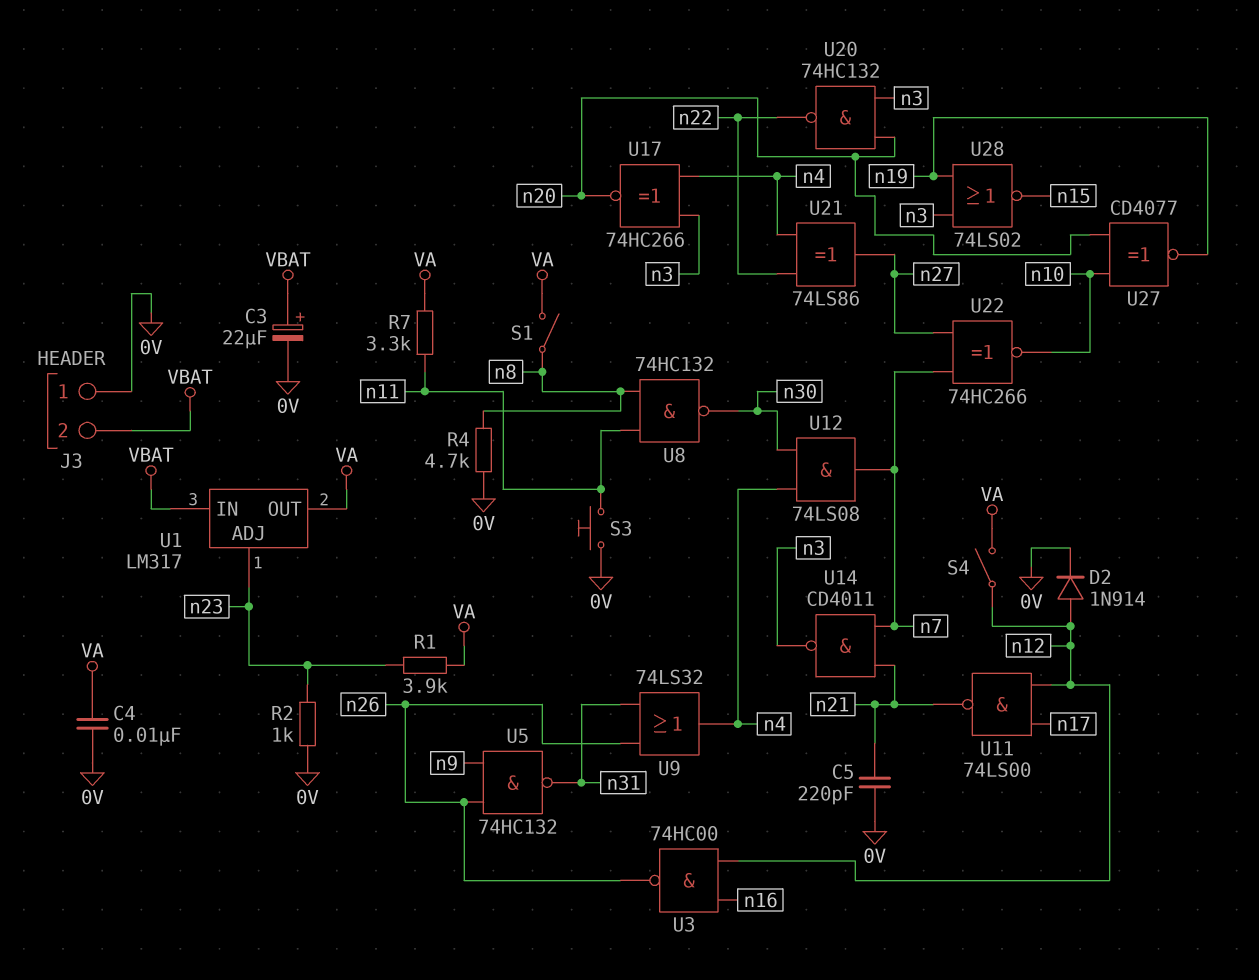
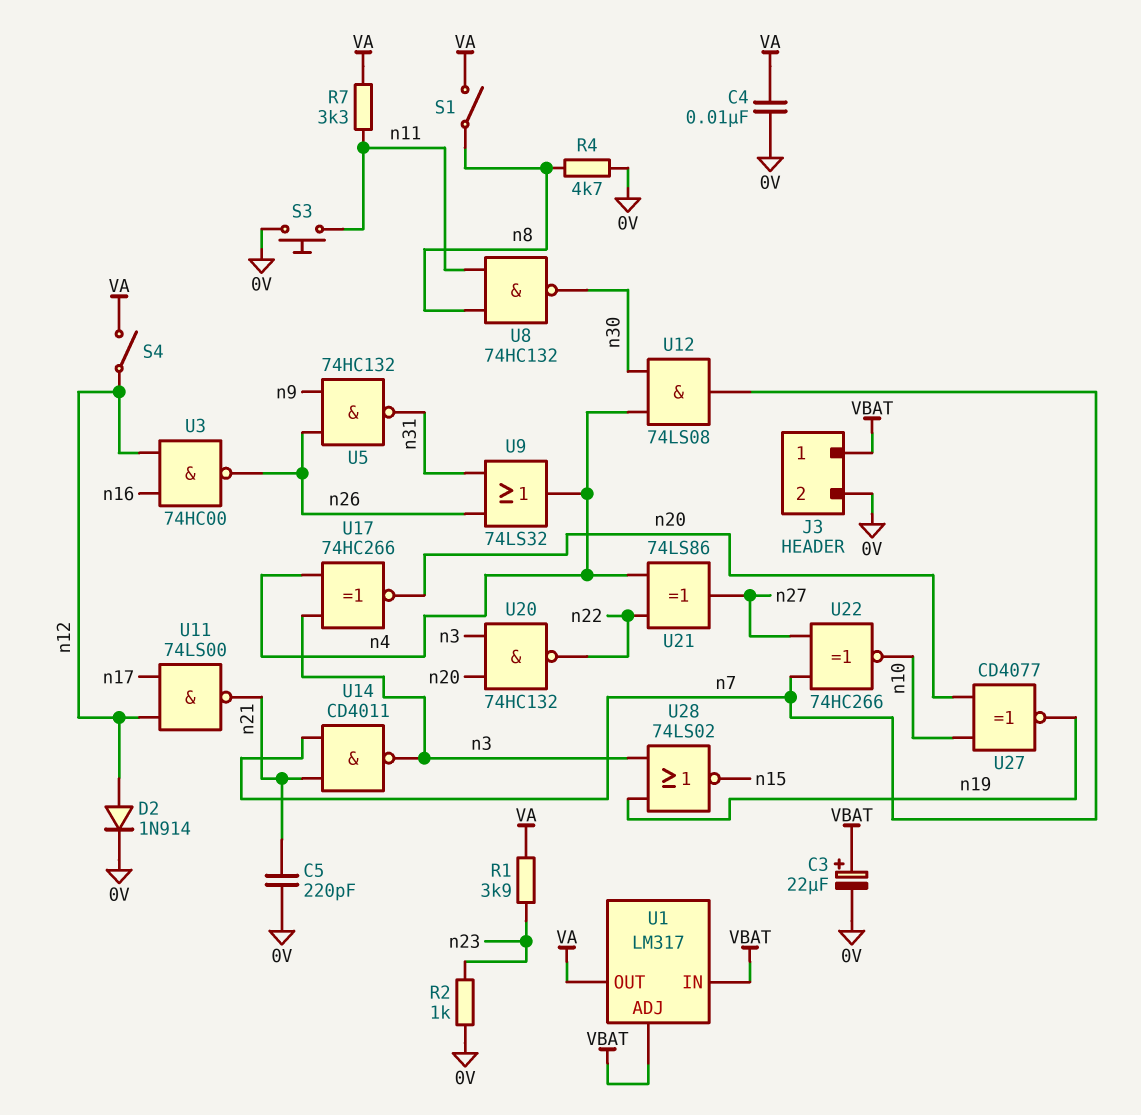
J3 pin 1: 0V -> VBAT
J3 pin 2: VBAT -> 0V
U1 pin ADJ: n23 -> VBAT

